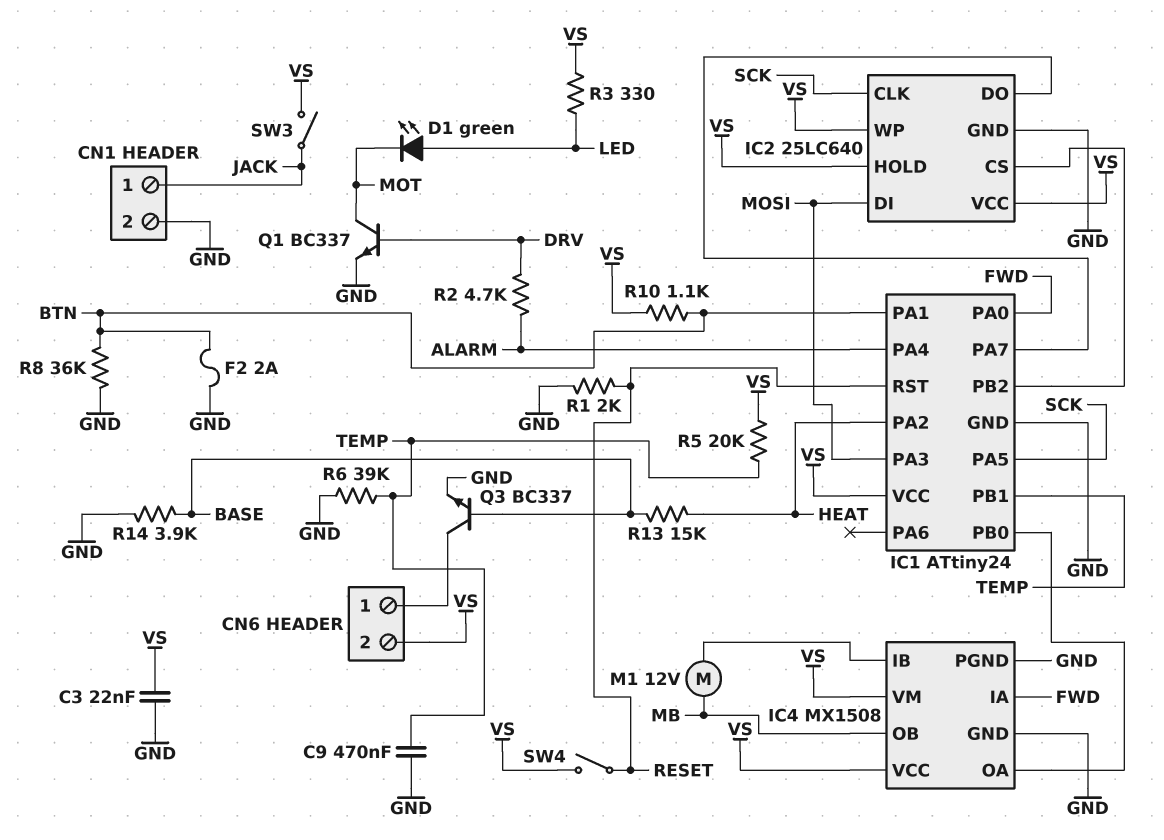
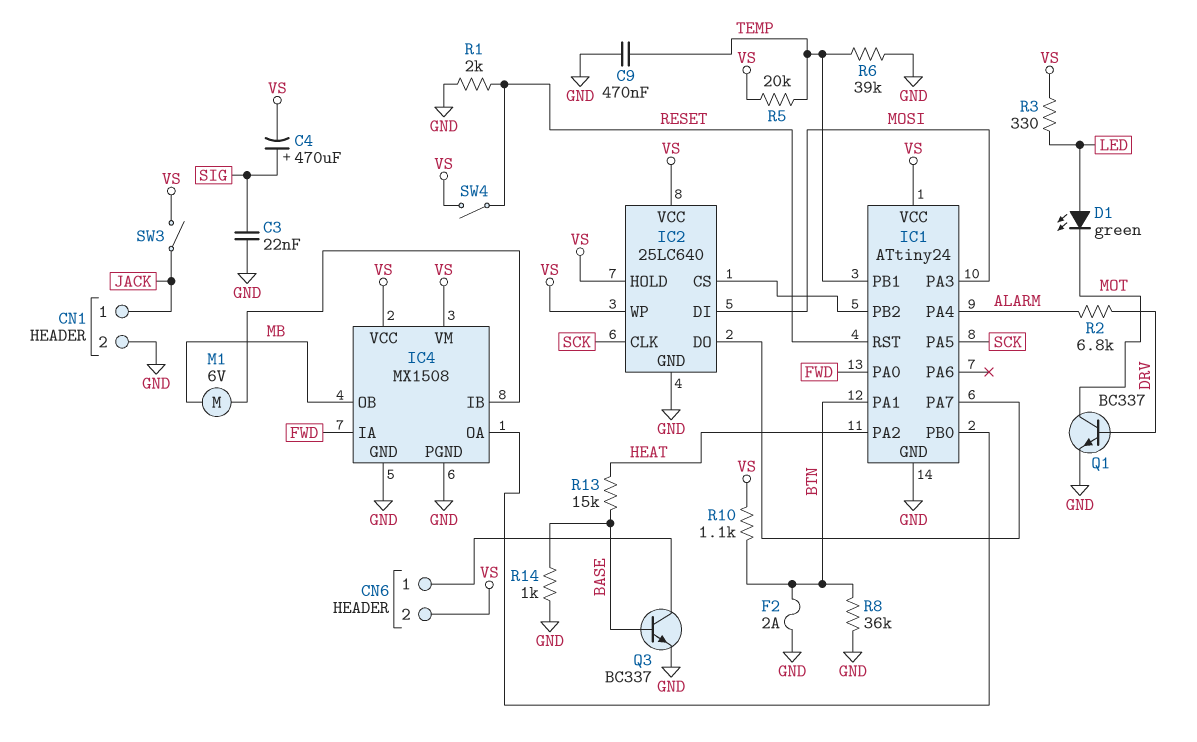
C3: 22nF (GND, VS) -> 22nF (GND, SIG)
C4: none -> 470uF (plus SIG, minus VS)
M1: motor 12V (IC4/IB, MB) -> motor 6V (IC4/IB, MB)
R2: 4.7k (ALARM, DRV) -> 6.8k (ALARM, DRV)
R14: 3.9k (BASE, GND) -> 1k (BASE, GND)

